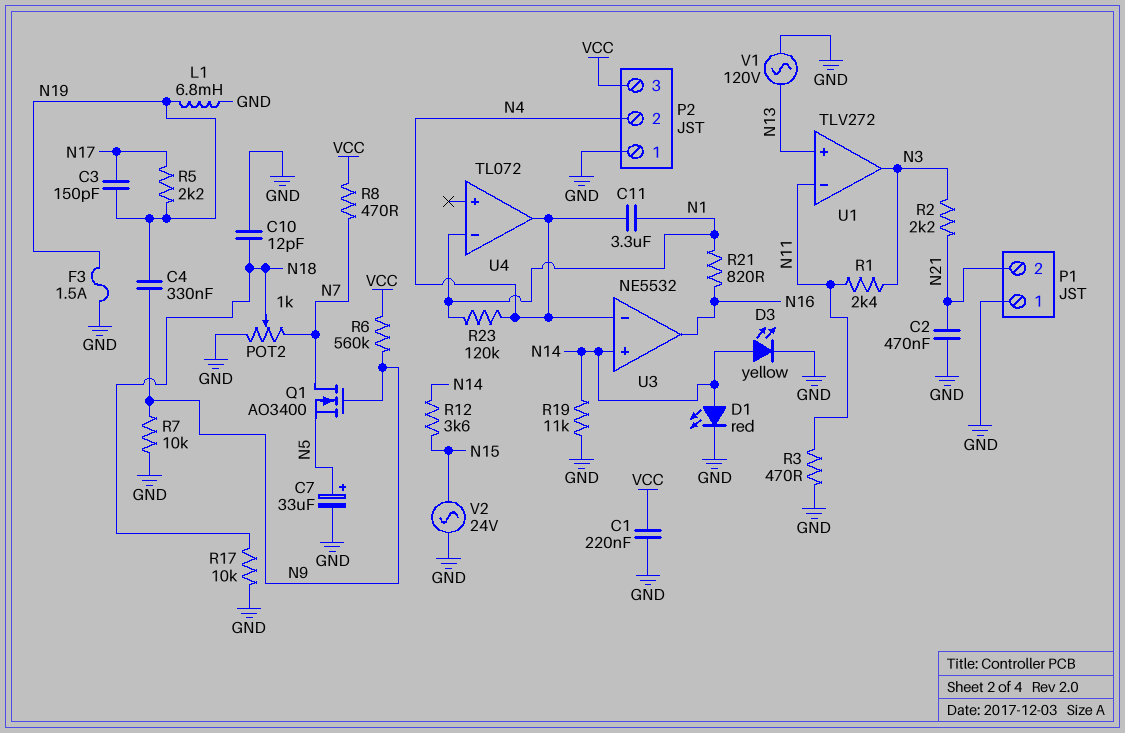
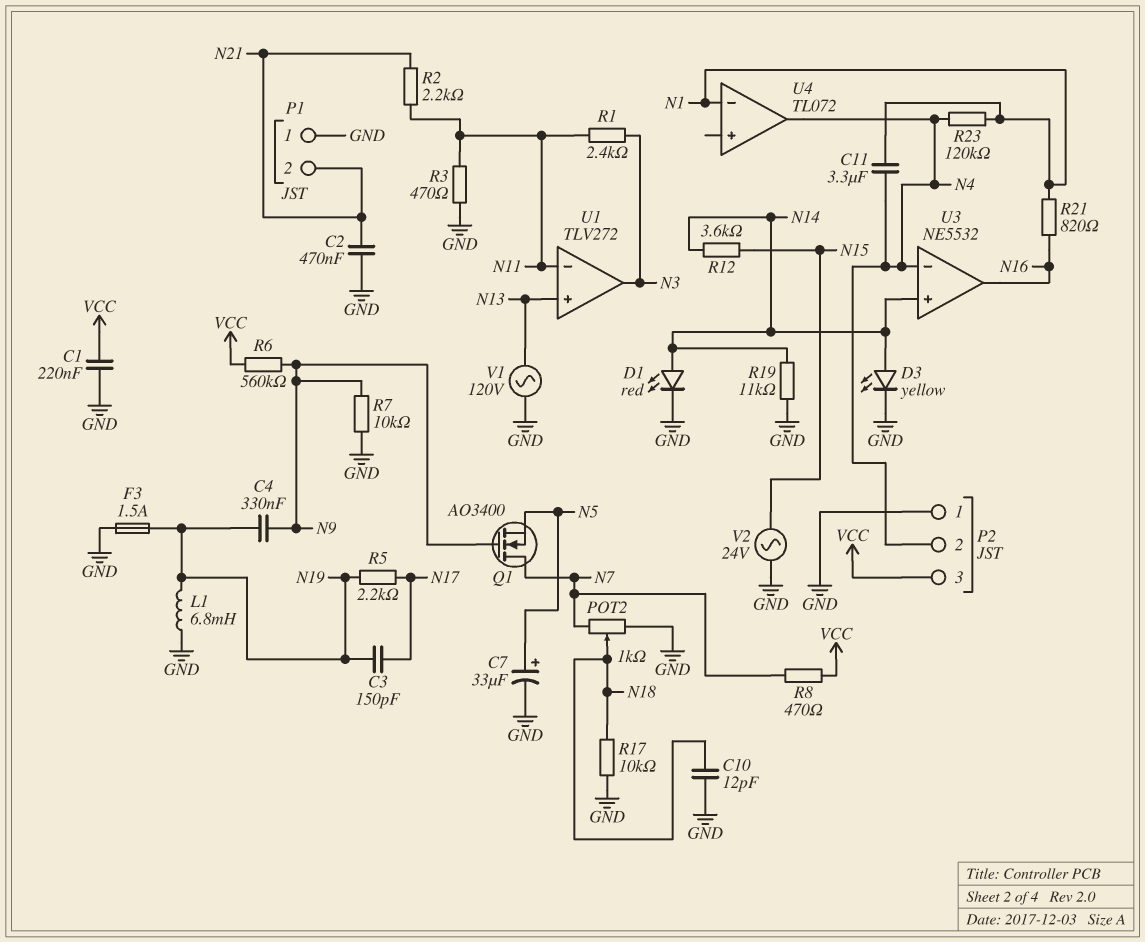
R2: 2.2k (N3, N21) -> 2.2k (N11, N21)

